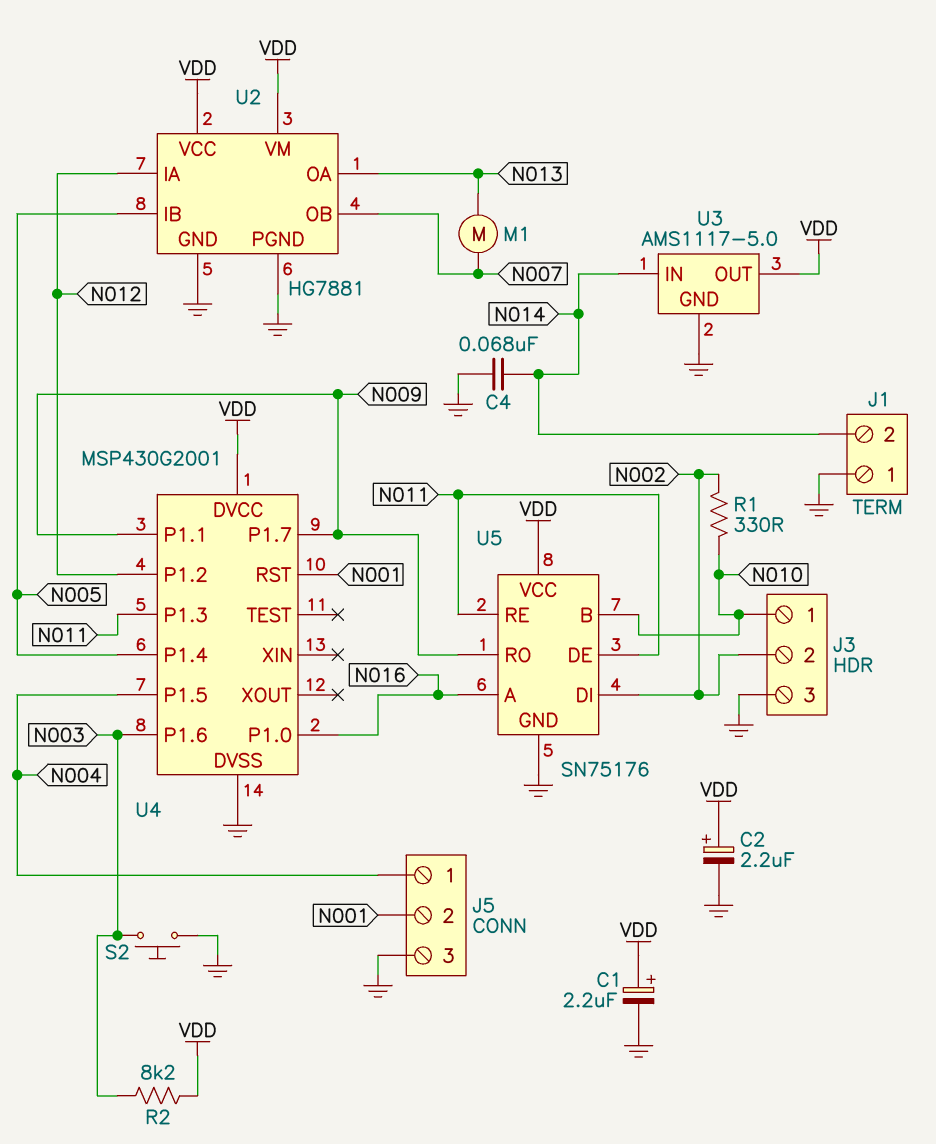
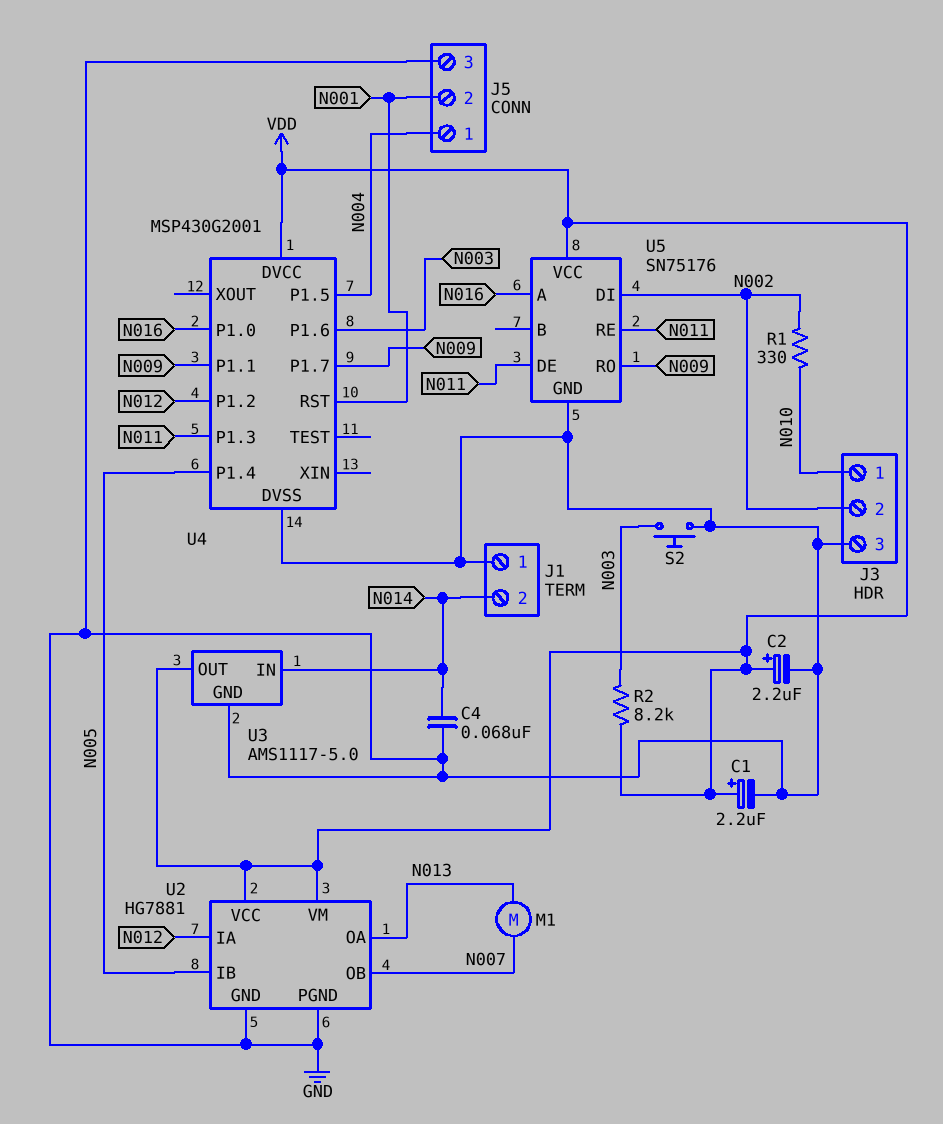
U5 pin B: N010 -> none

